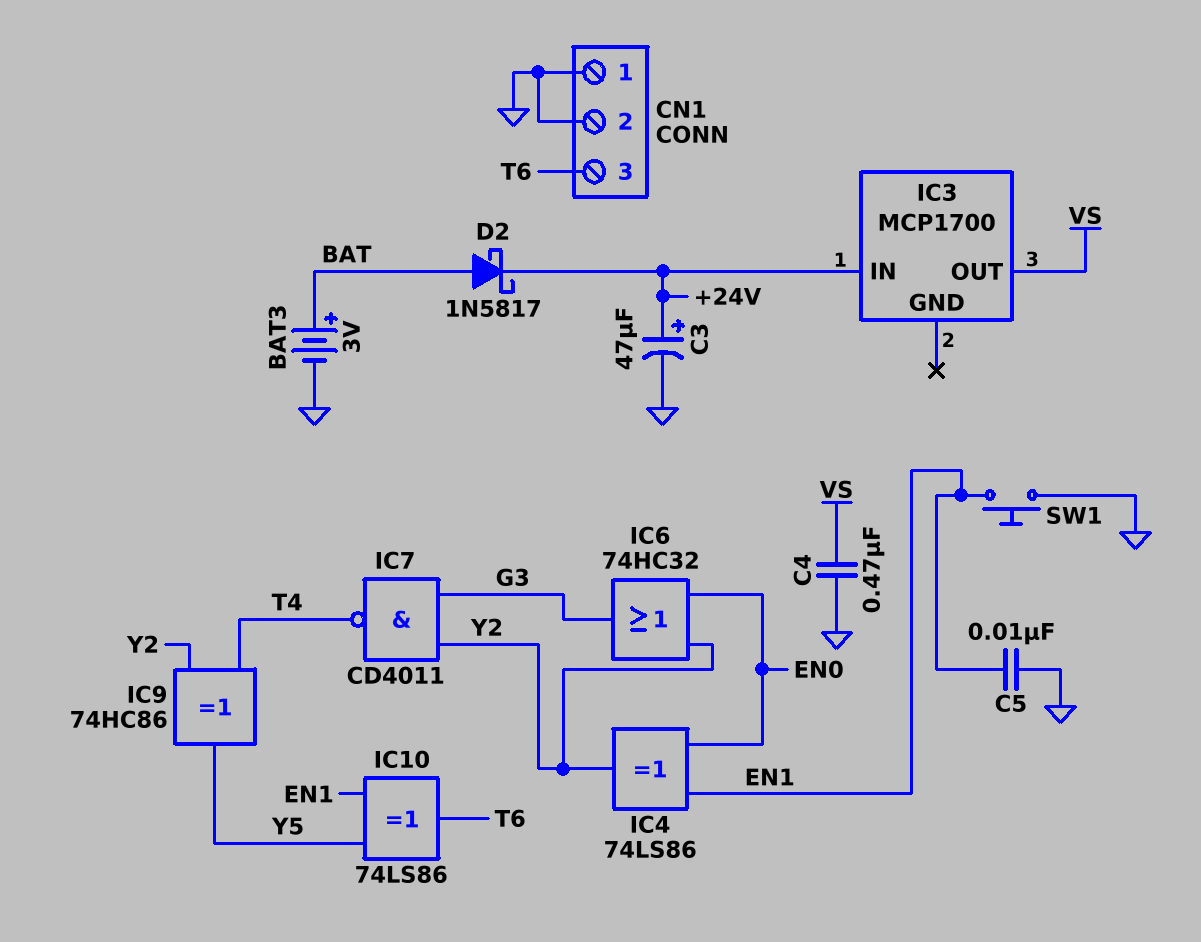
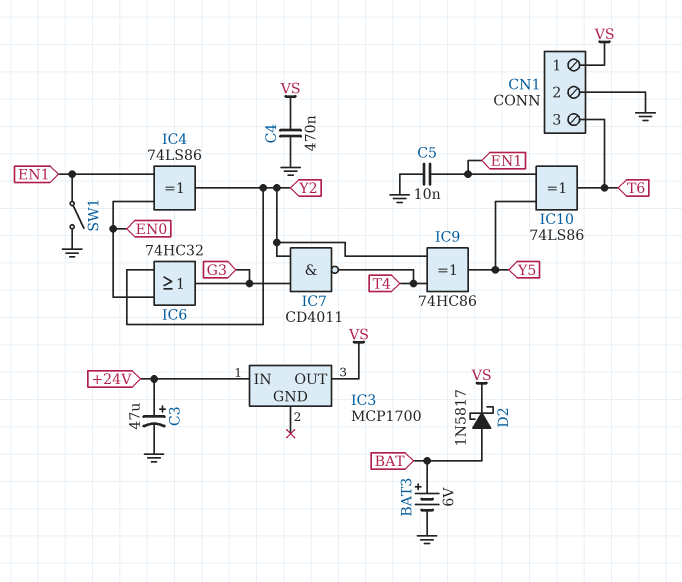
BAT3: 3V (plus BAT, minus GND) -> 6V (plus BAT, minus GND)
CN1 pin 1: GND -> VS
D2: schottky 1N5817 (A BAT, K +24V) -> schottky 1N5817 (A BAT, K VS)
SW1: button (EN1, GND) -> switch (EN1, GND)

